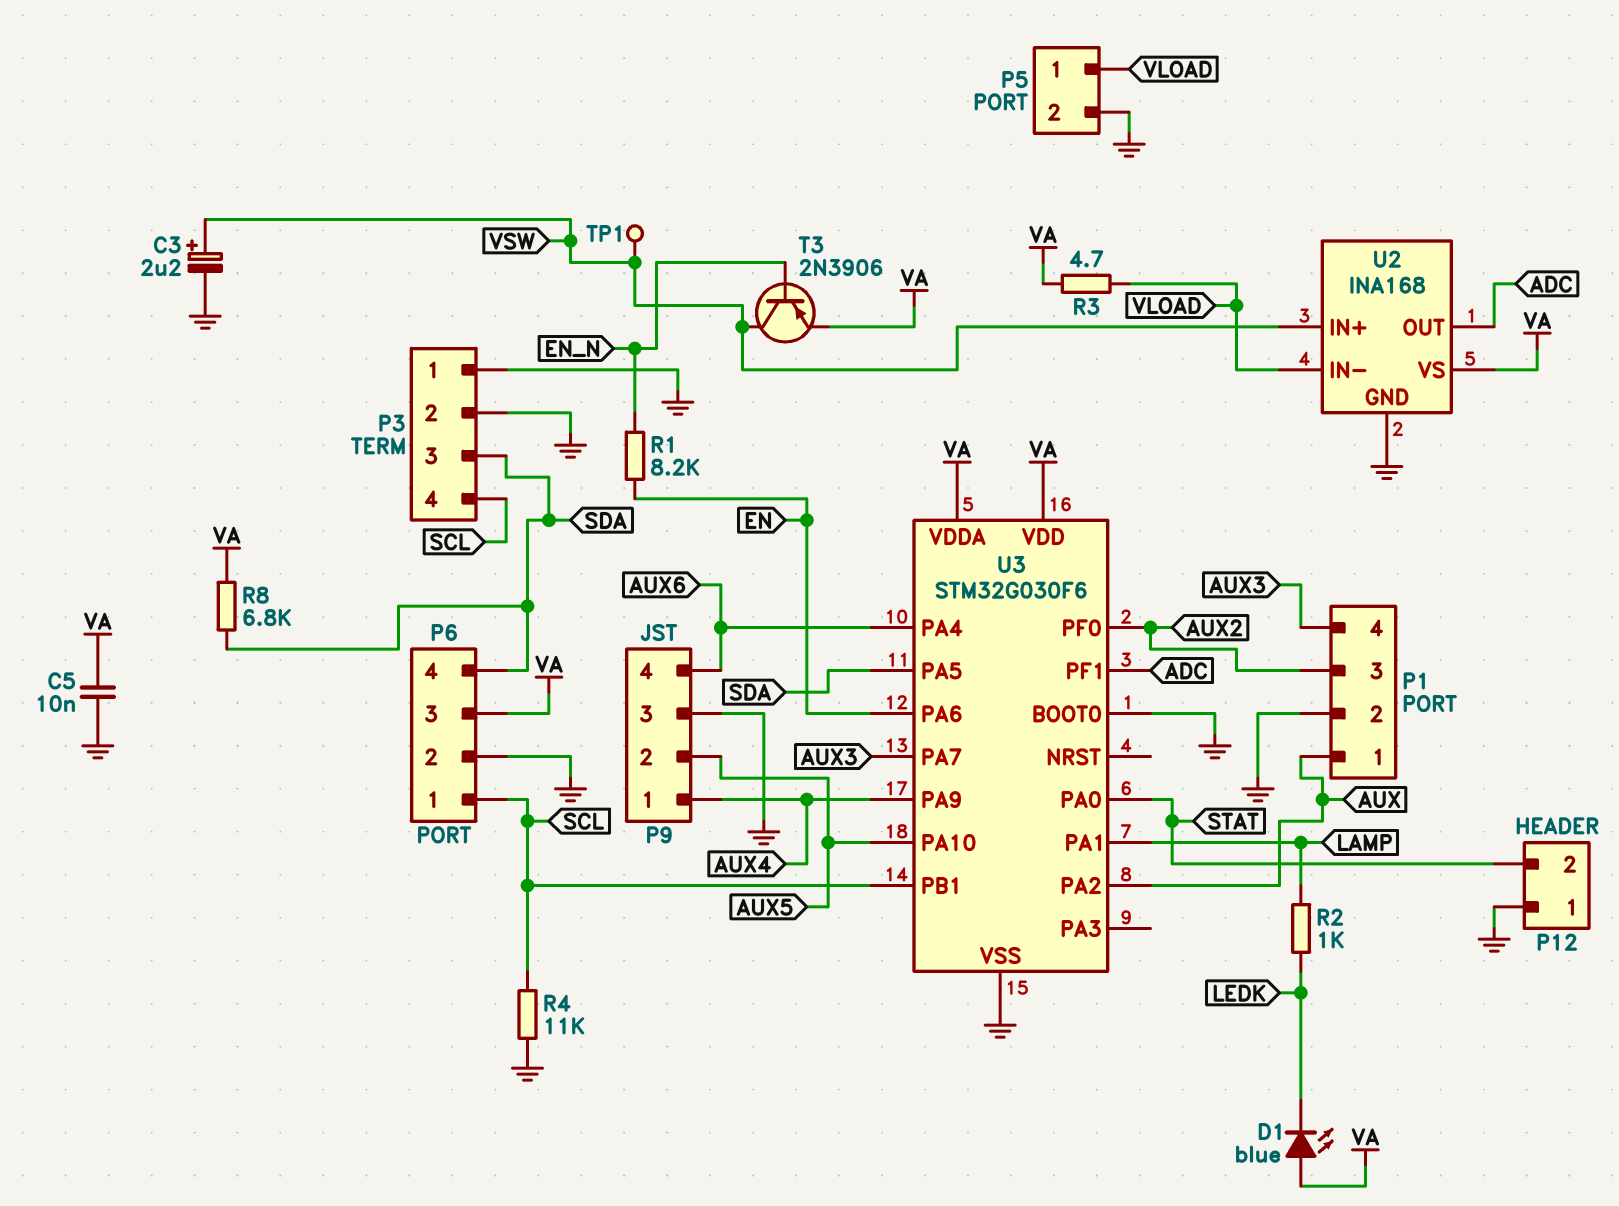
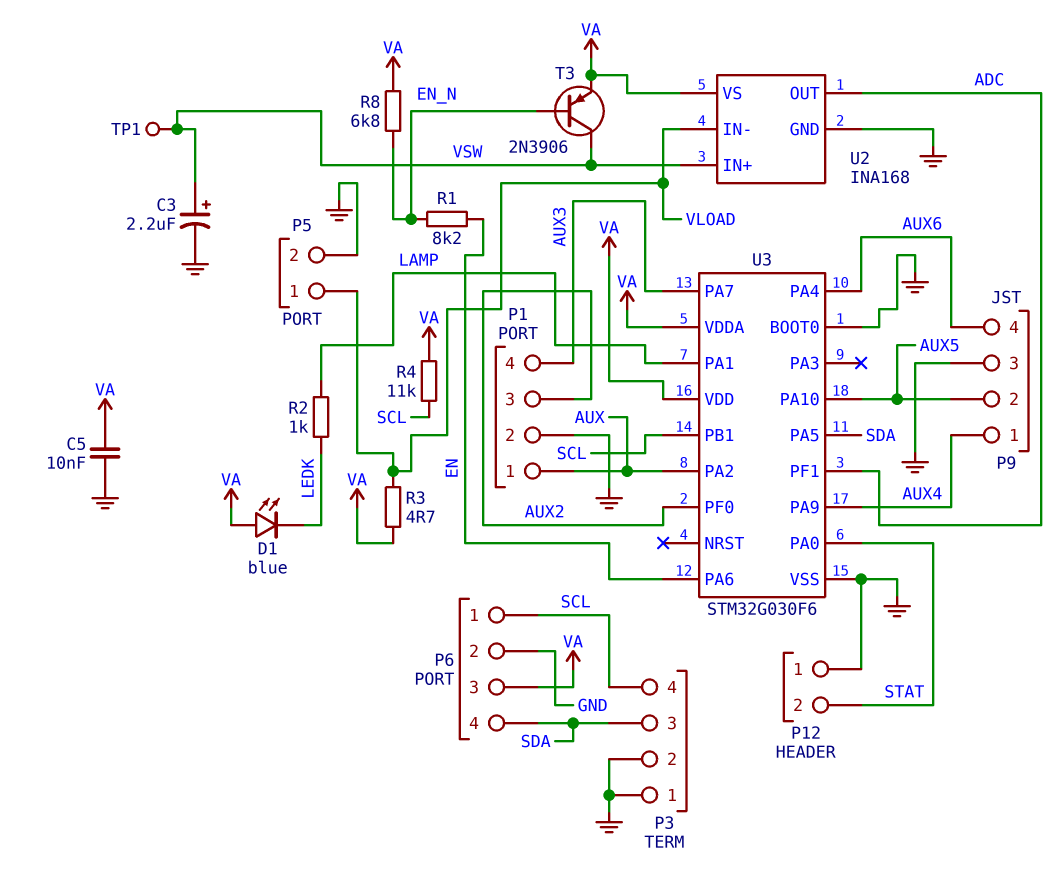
R4: 11k (GND, SCL) -> 11k (SCL, VA)
R8: 6.8k (SDA, VA) -> 6.8k (EN_N, VA)

